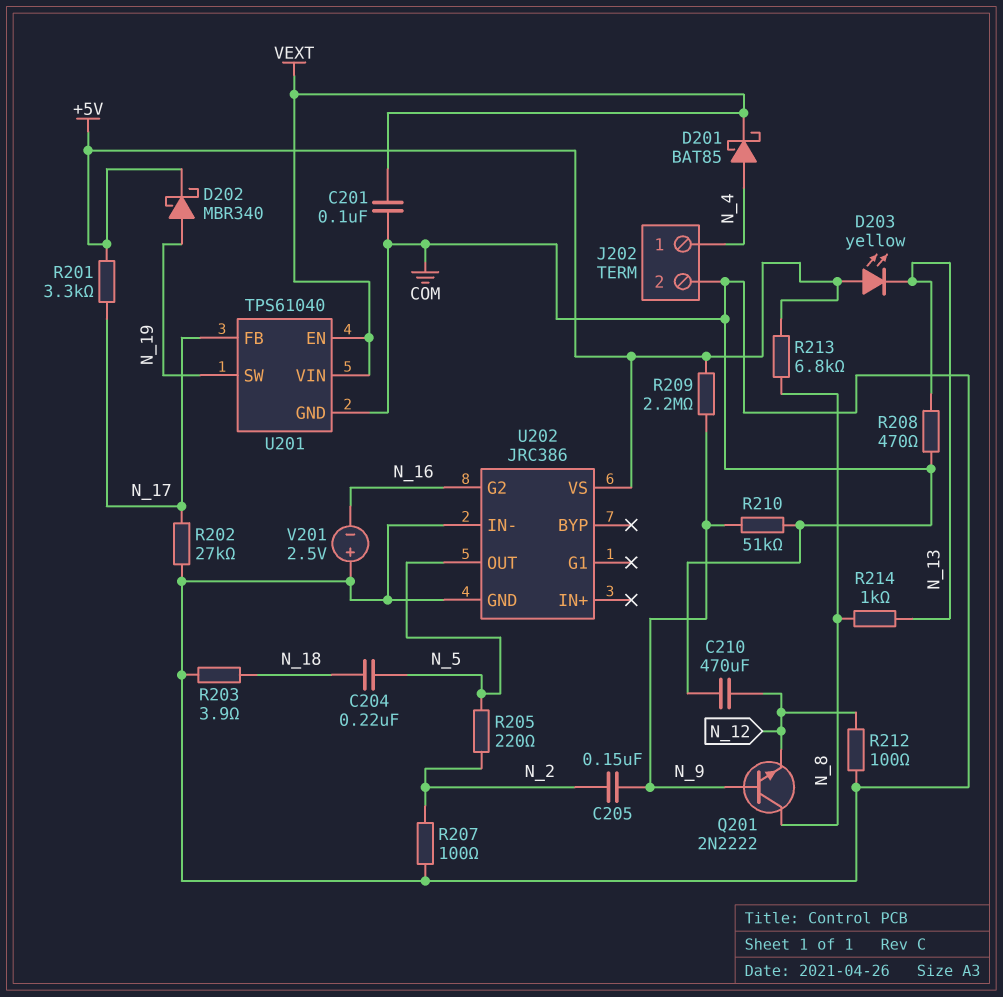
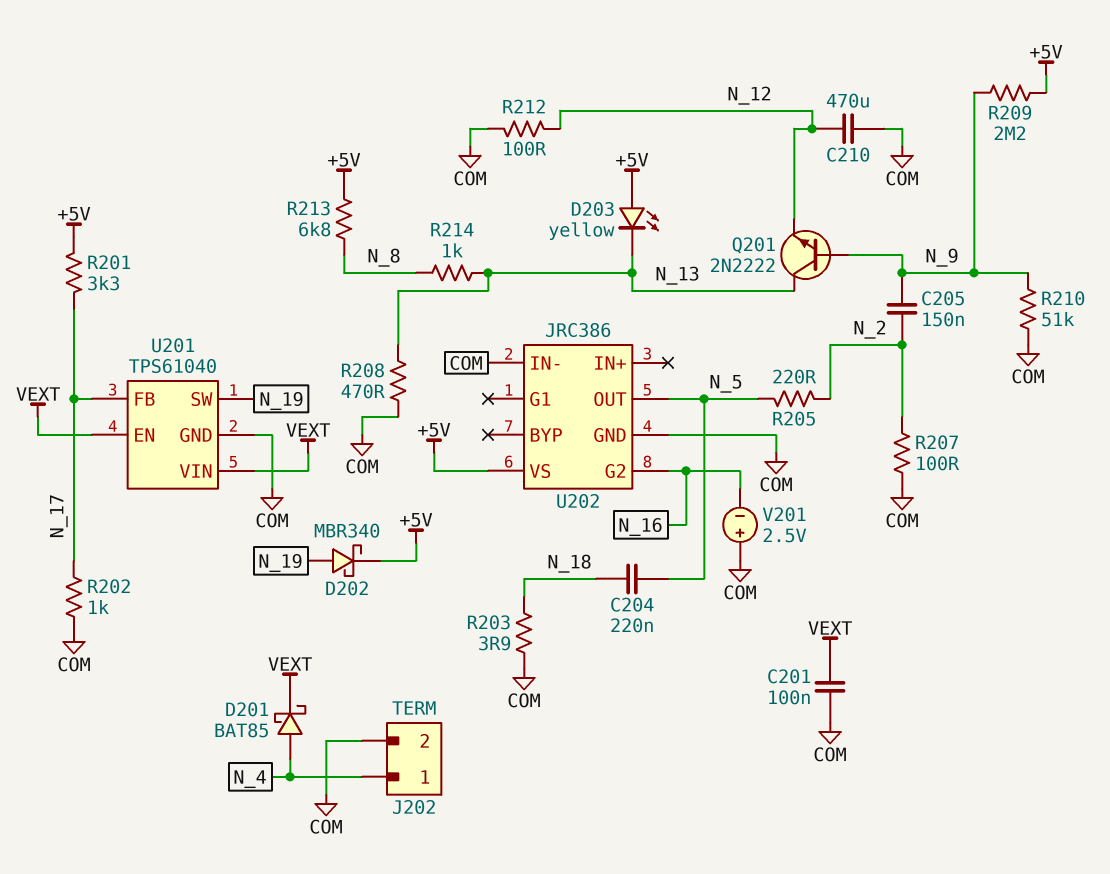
Q201: NPN 2N2222 (B N_9, C N_8, E N_12) -> NPN 2N2222 (B N_9, C N_13, E N_12)
R202: 27k (COM, N_17) -> 1k (COM, N_17)

